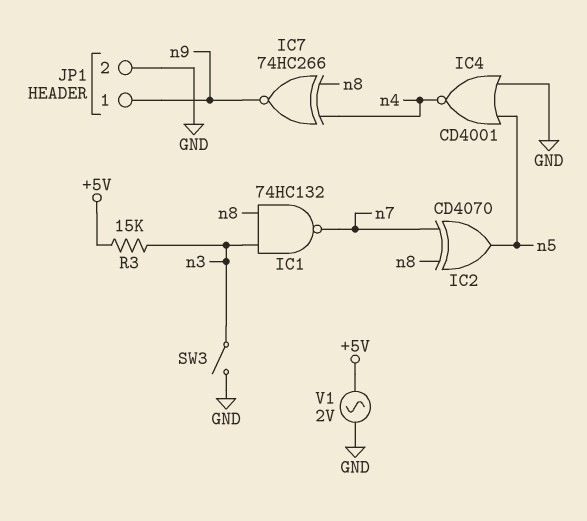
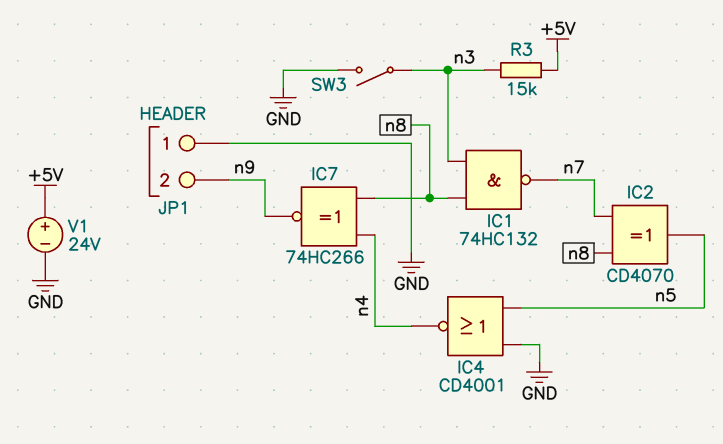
JP1 pin 1: n9 -> GND
JP1 pin 2: GND -> n9
V1: AC 2V (+5V, GND) -> 24V (plus +5V, minus GND)

